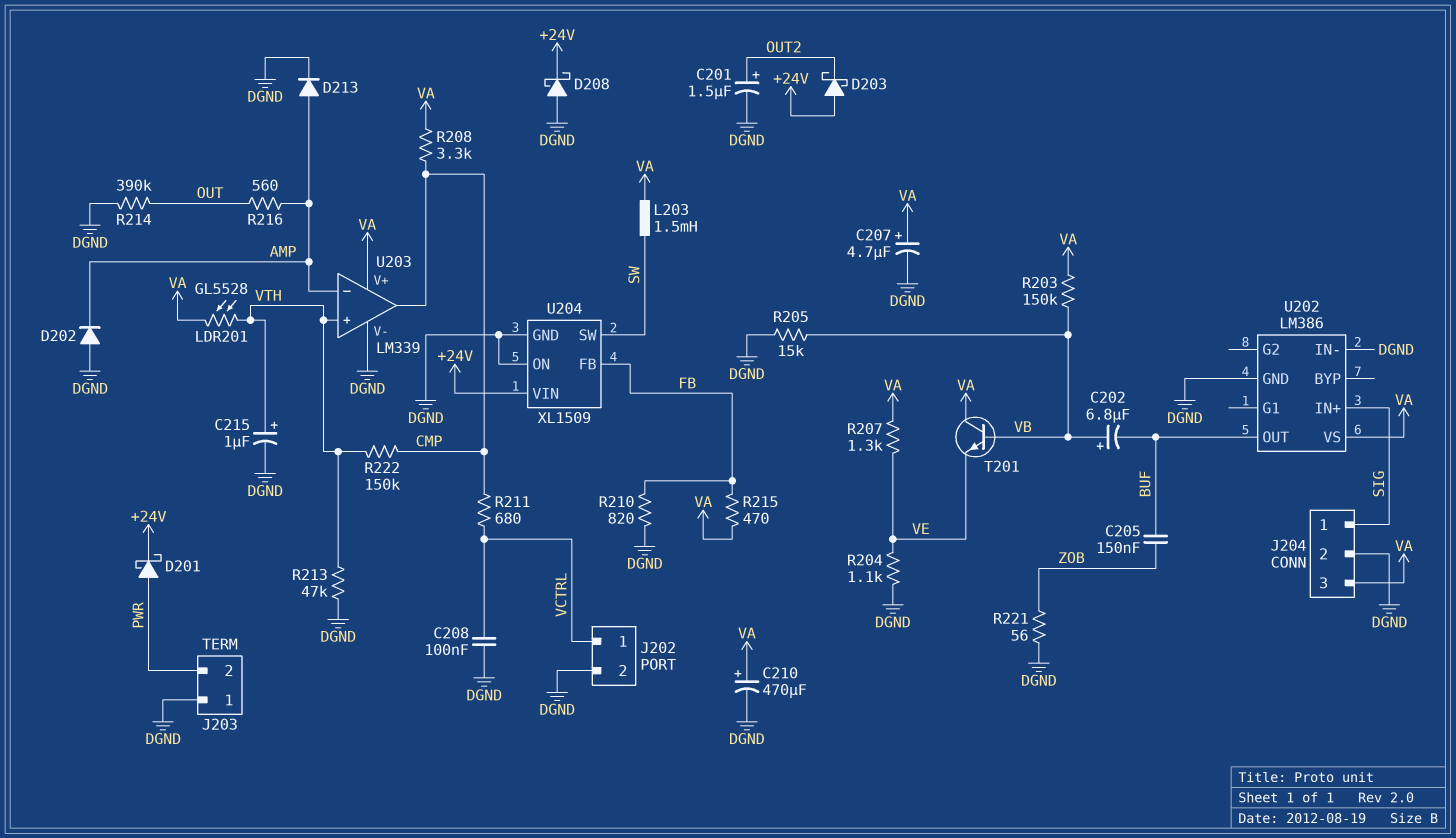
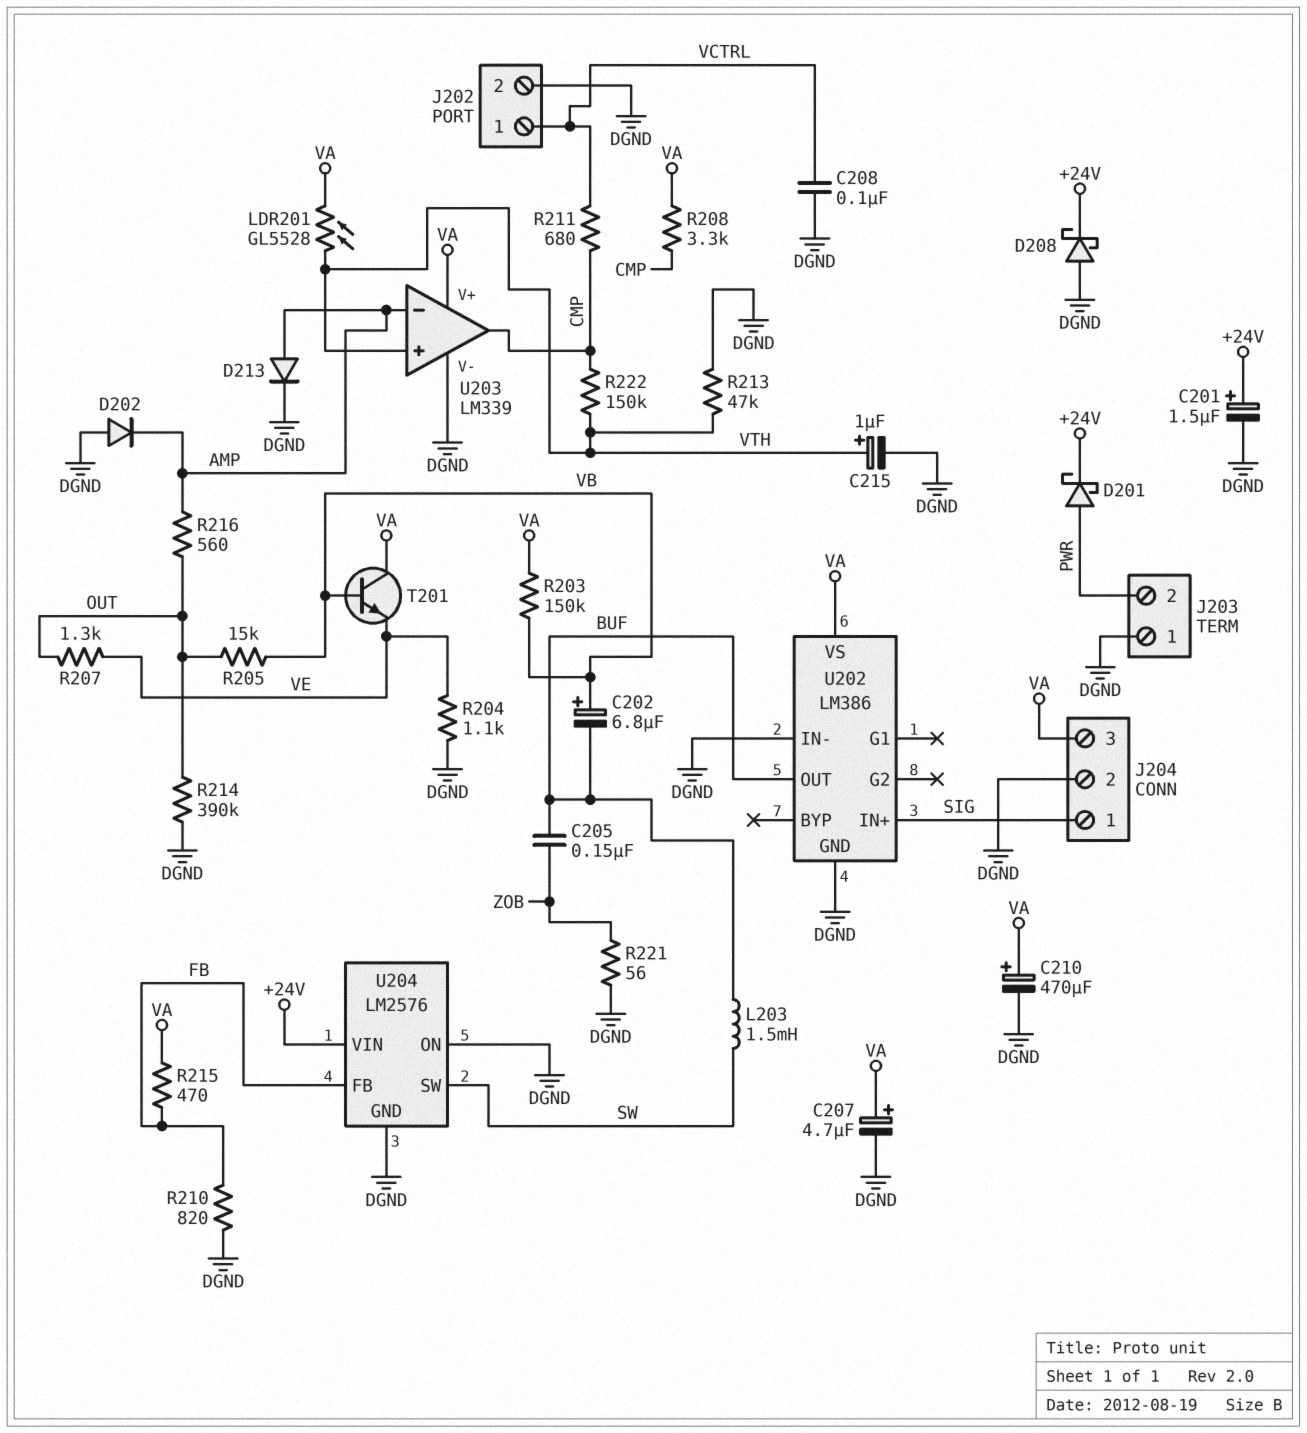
C201: 1.5uF (plus OUT2, minus DGND) -> 1.5uF (plus +24V, minus DGND)
D203: schottky (A +24V, K OUT2) -> none
L203: 1.5mH (SW, VA) -> 1.5mH (BUF, SW)
R205: 15k (DGND, VB) -> 15k (OUT, VB)
R207: 1.3k (VA, VE) -> 1.3k (OUT, VE)
U204: XL1509 -> LM2576

